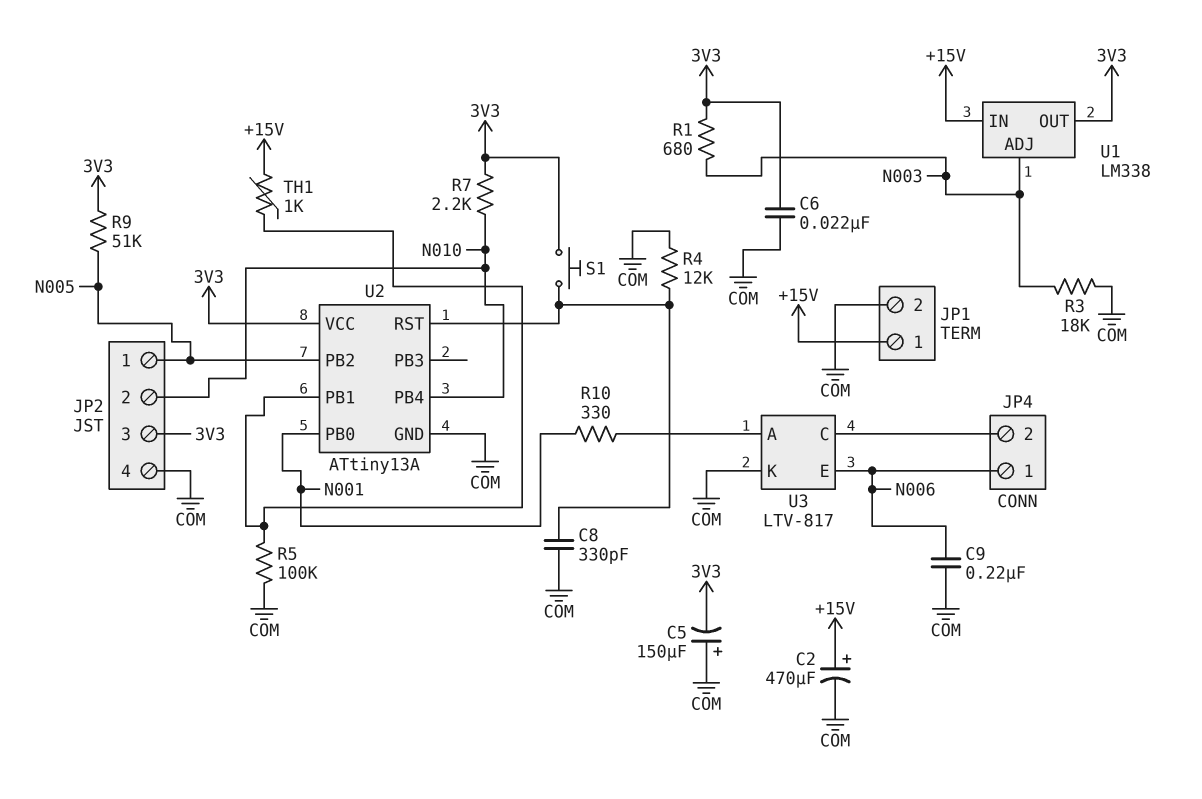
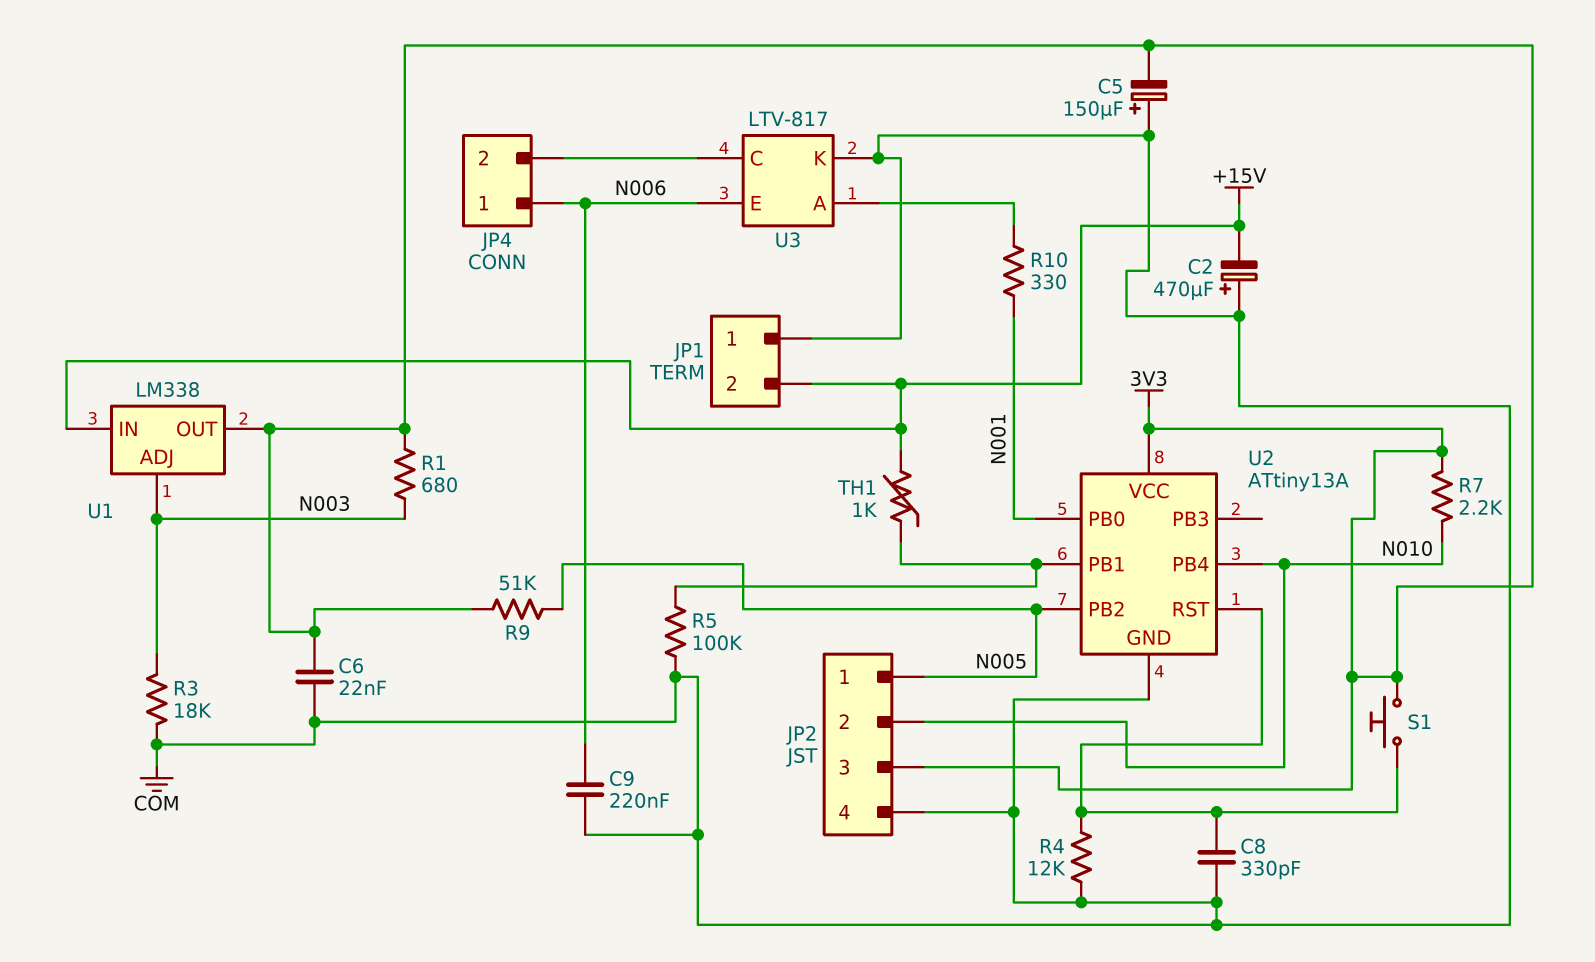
C2: 470uF (plus +15V, minus COM) -> 470uF (plus COM, minus +15V)
JP1 pin 1: +15V -> COM
JP1 pin 2: COM -> +15V

